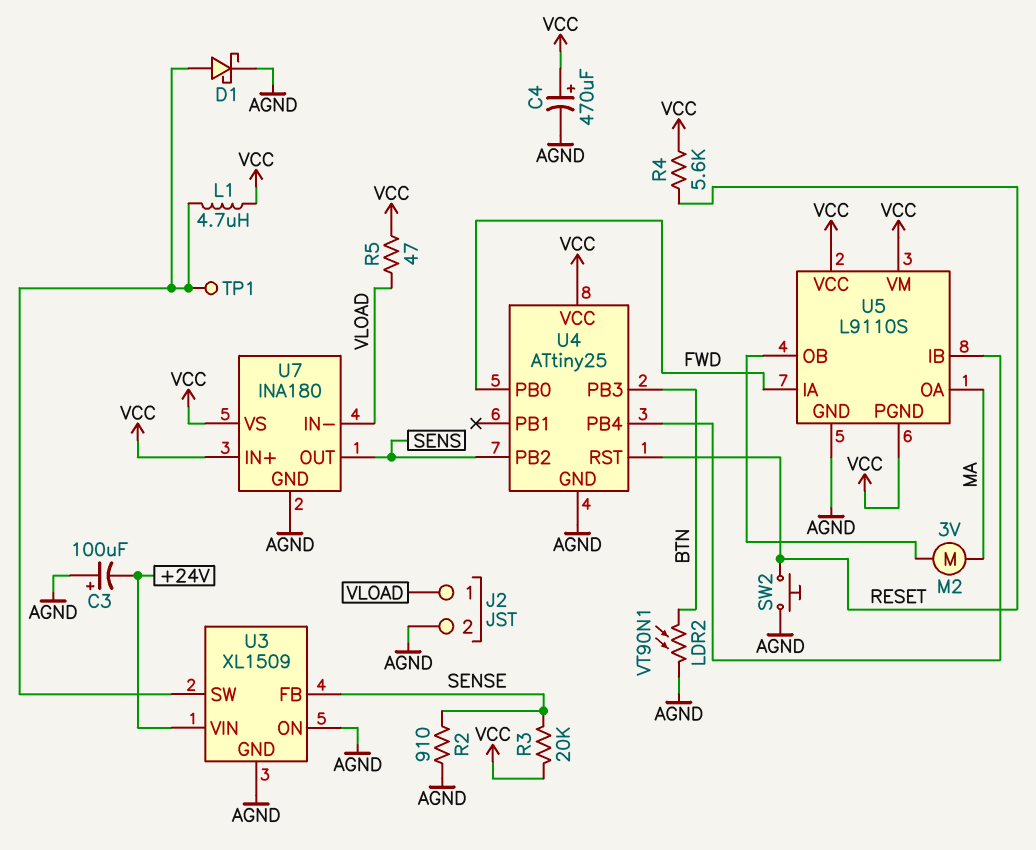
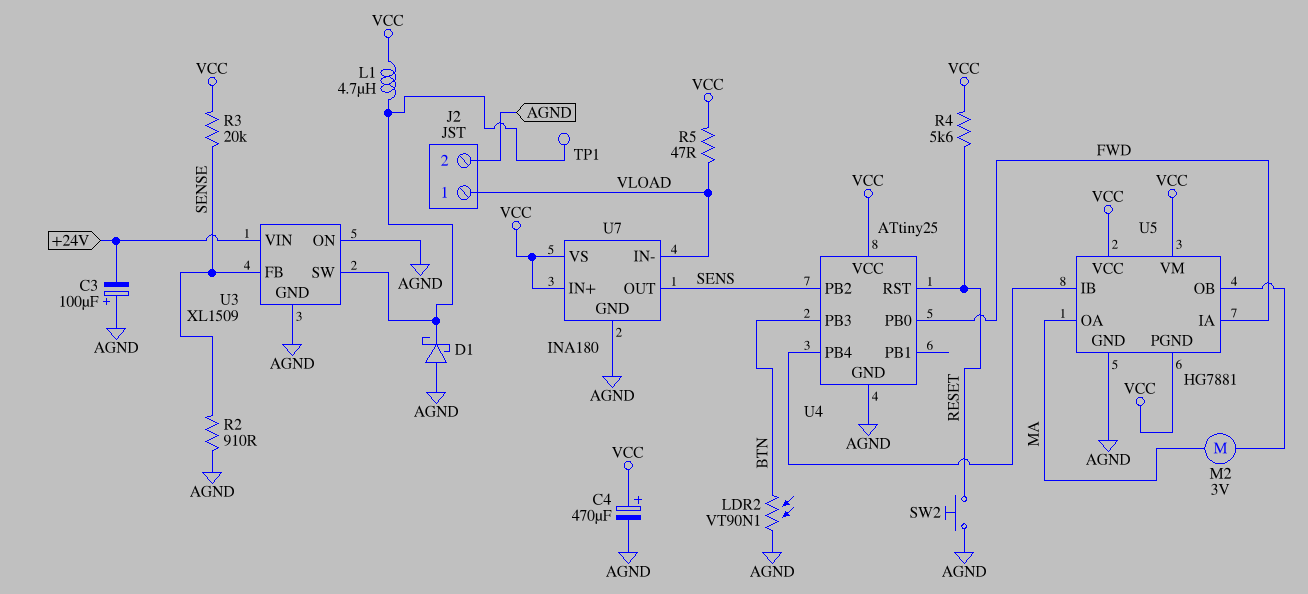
D1: schottky (A U3/SW, K AGND) -> schottky (A AGND, K U3/SW)
U5: L9110S -> HG7881

